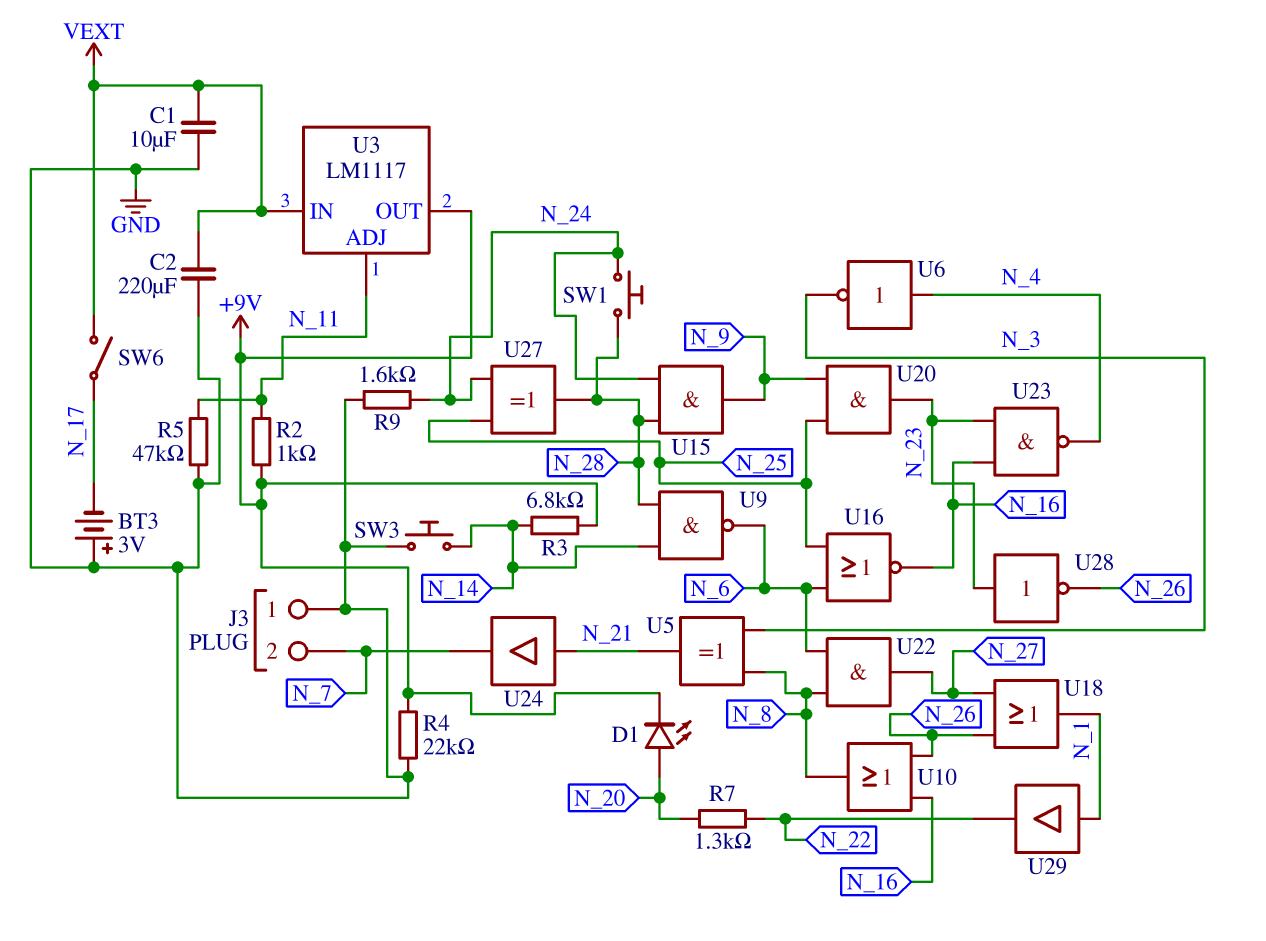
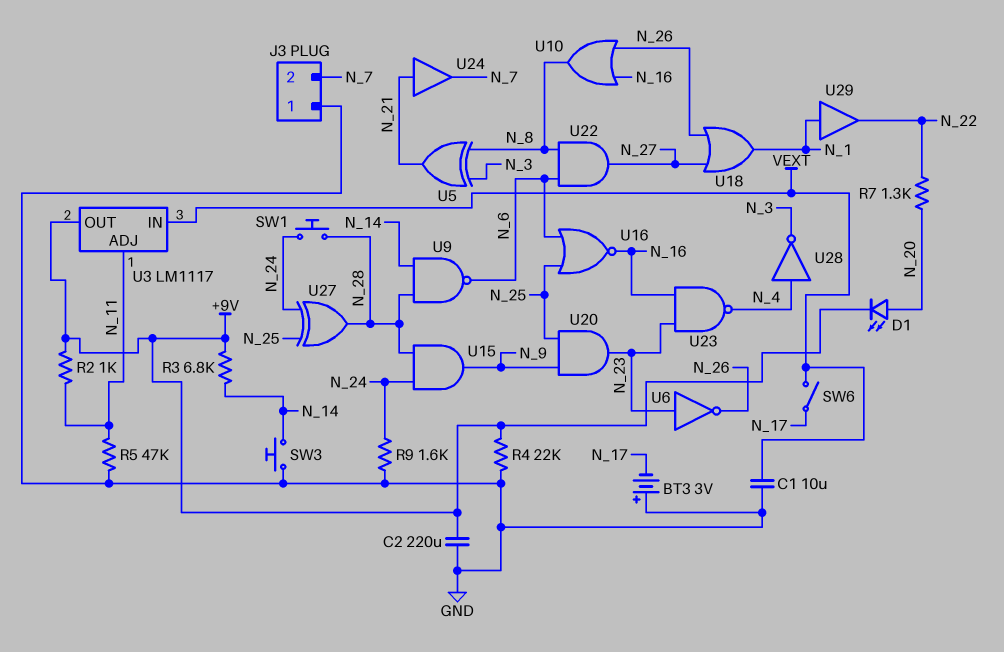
C2: 220uF (GND, VEXT) -> 220uF (+9V, GND)
U6: NOT (in N_4, out N_3) -> NOT (in N_23, out N_26)
U28: NOT (in N_23, out N_26) -> NOT (in N_4, out N_3)

